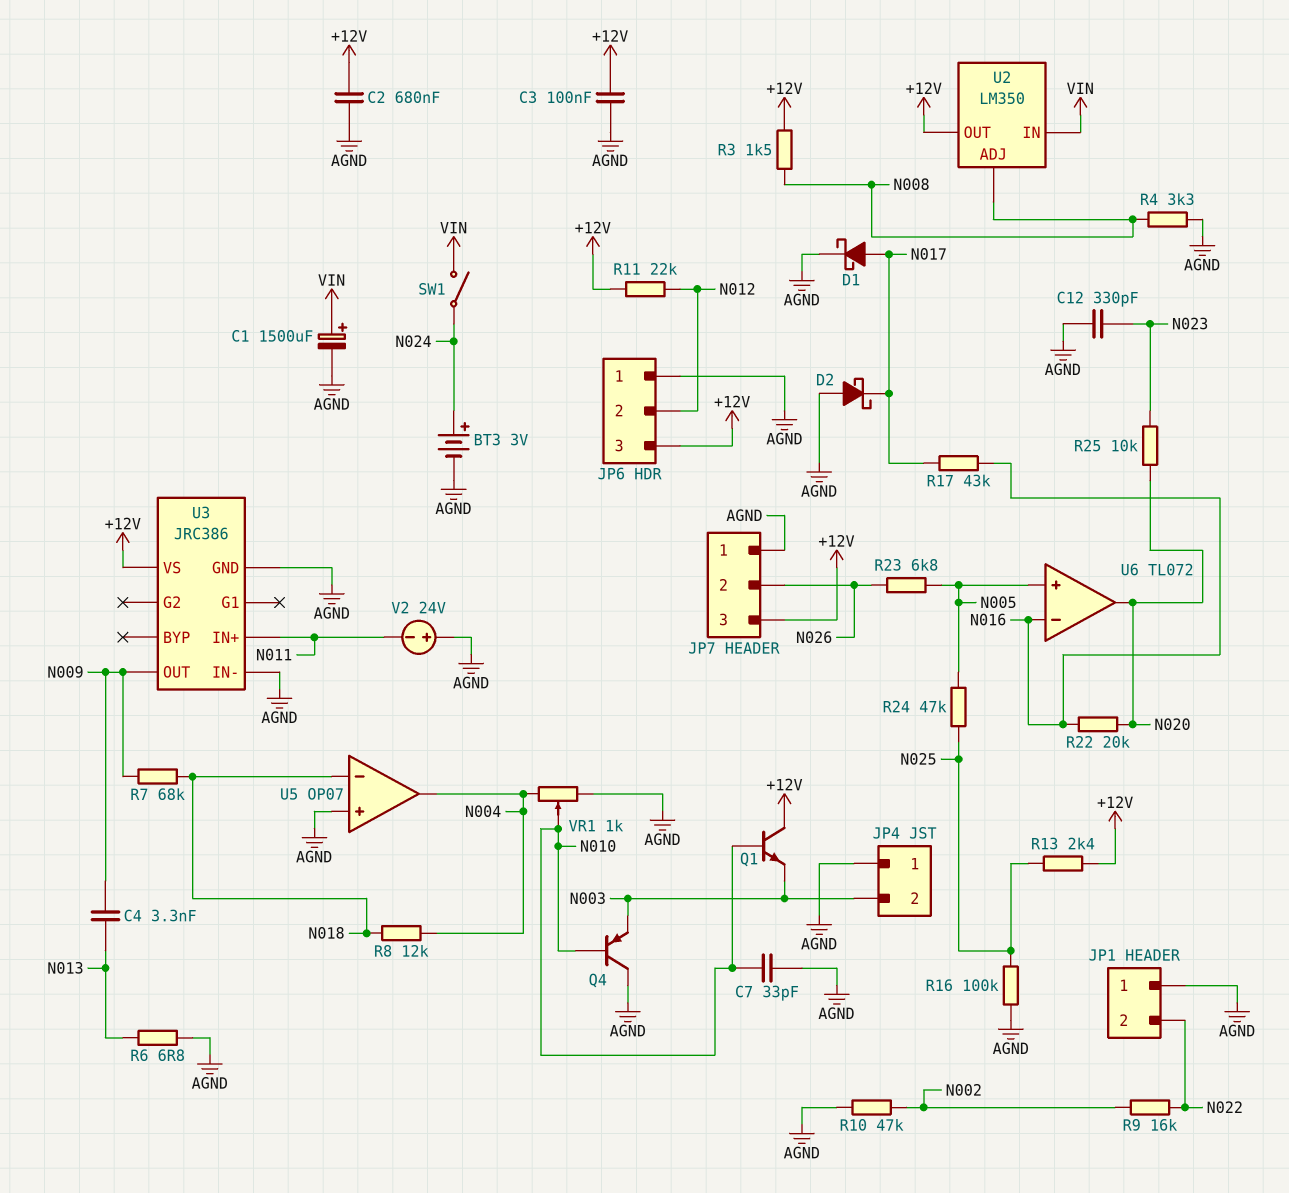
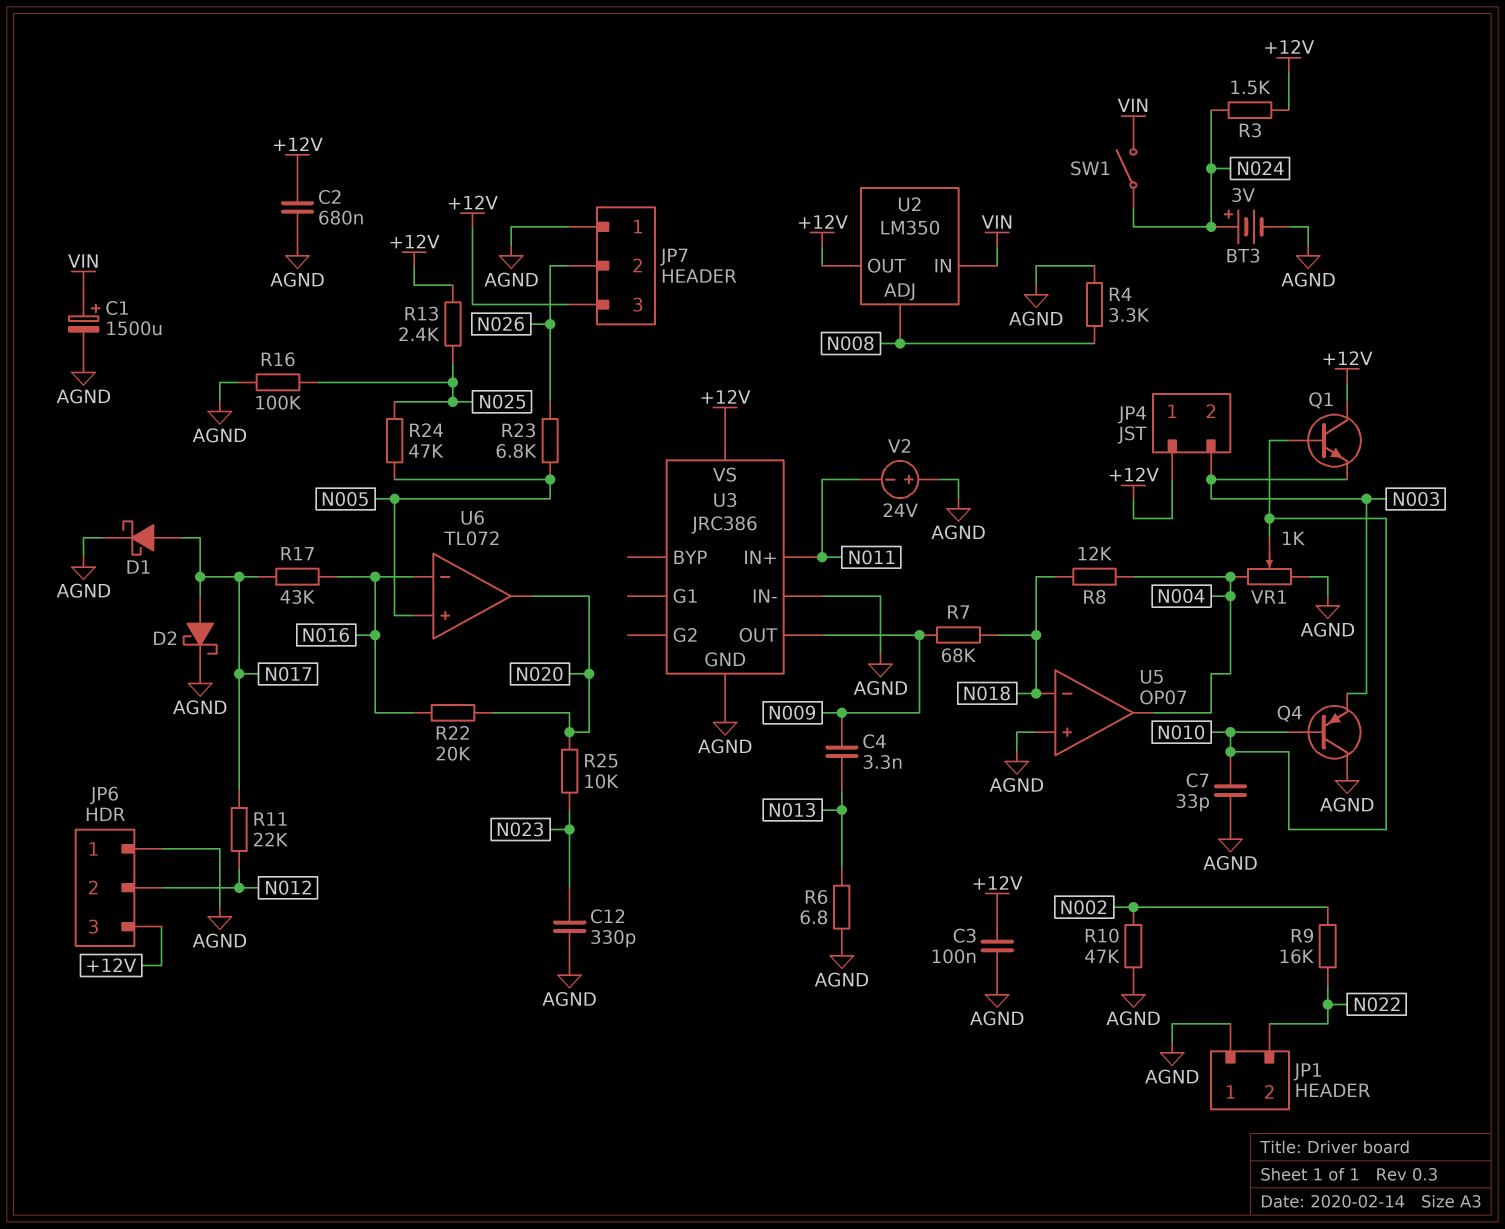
D2: schottky (A AGND, K N017) -> schottky (A N017, K AGND)
JP4 pin 1: AGND -> +12V
R3: 1.5k (+12V, N008) -> 1.5k (+12V, N024)
R11: 22k (+12V, N012) -> 22k (N012, N017)

